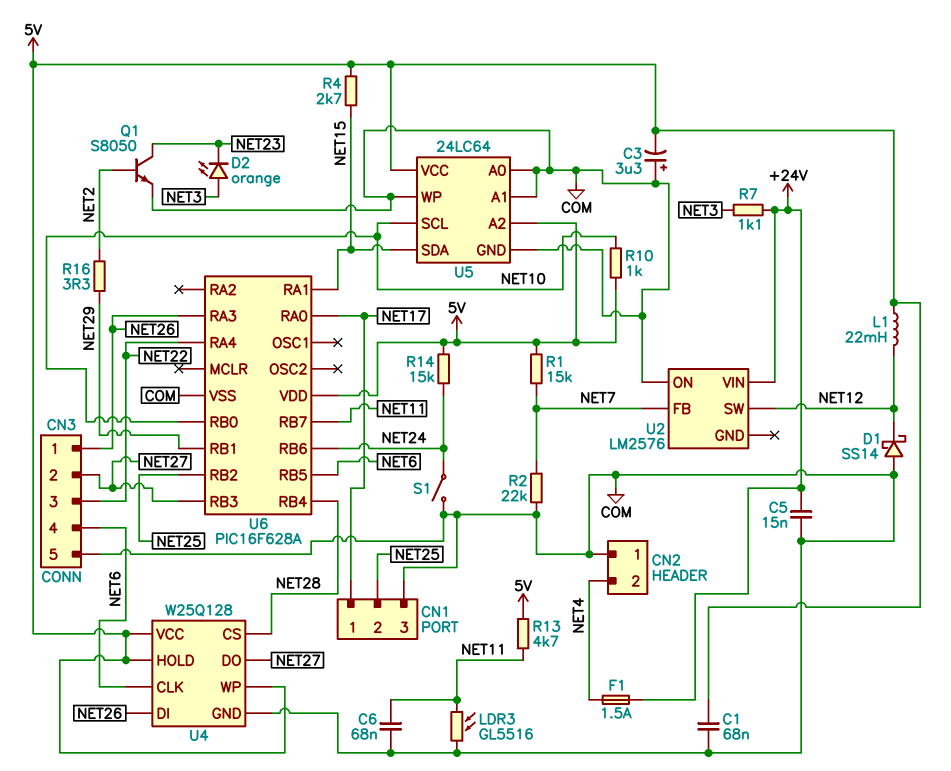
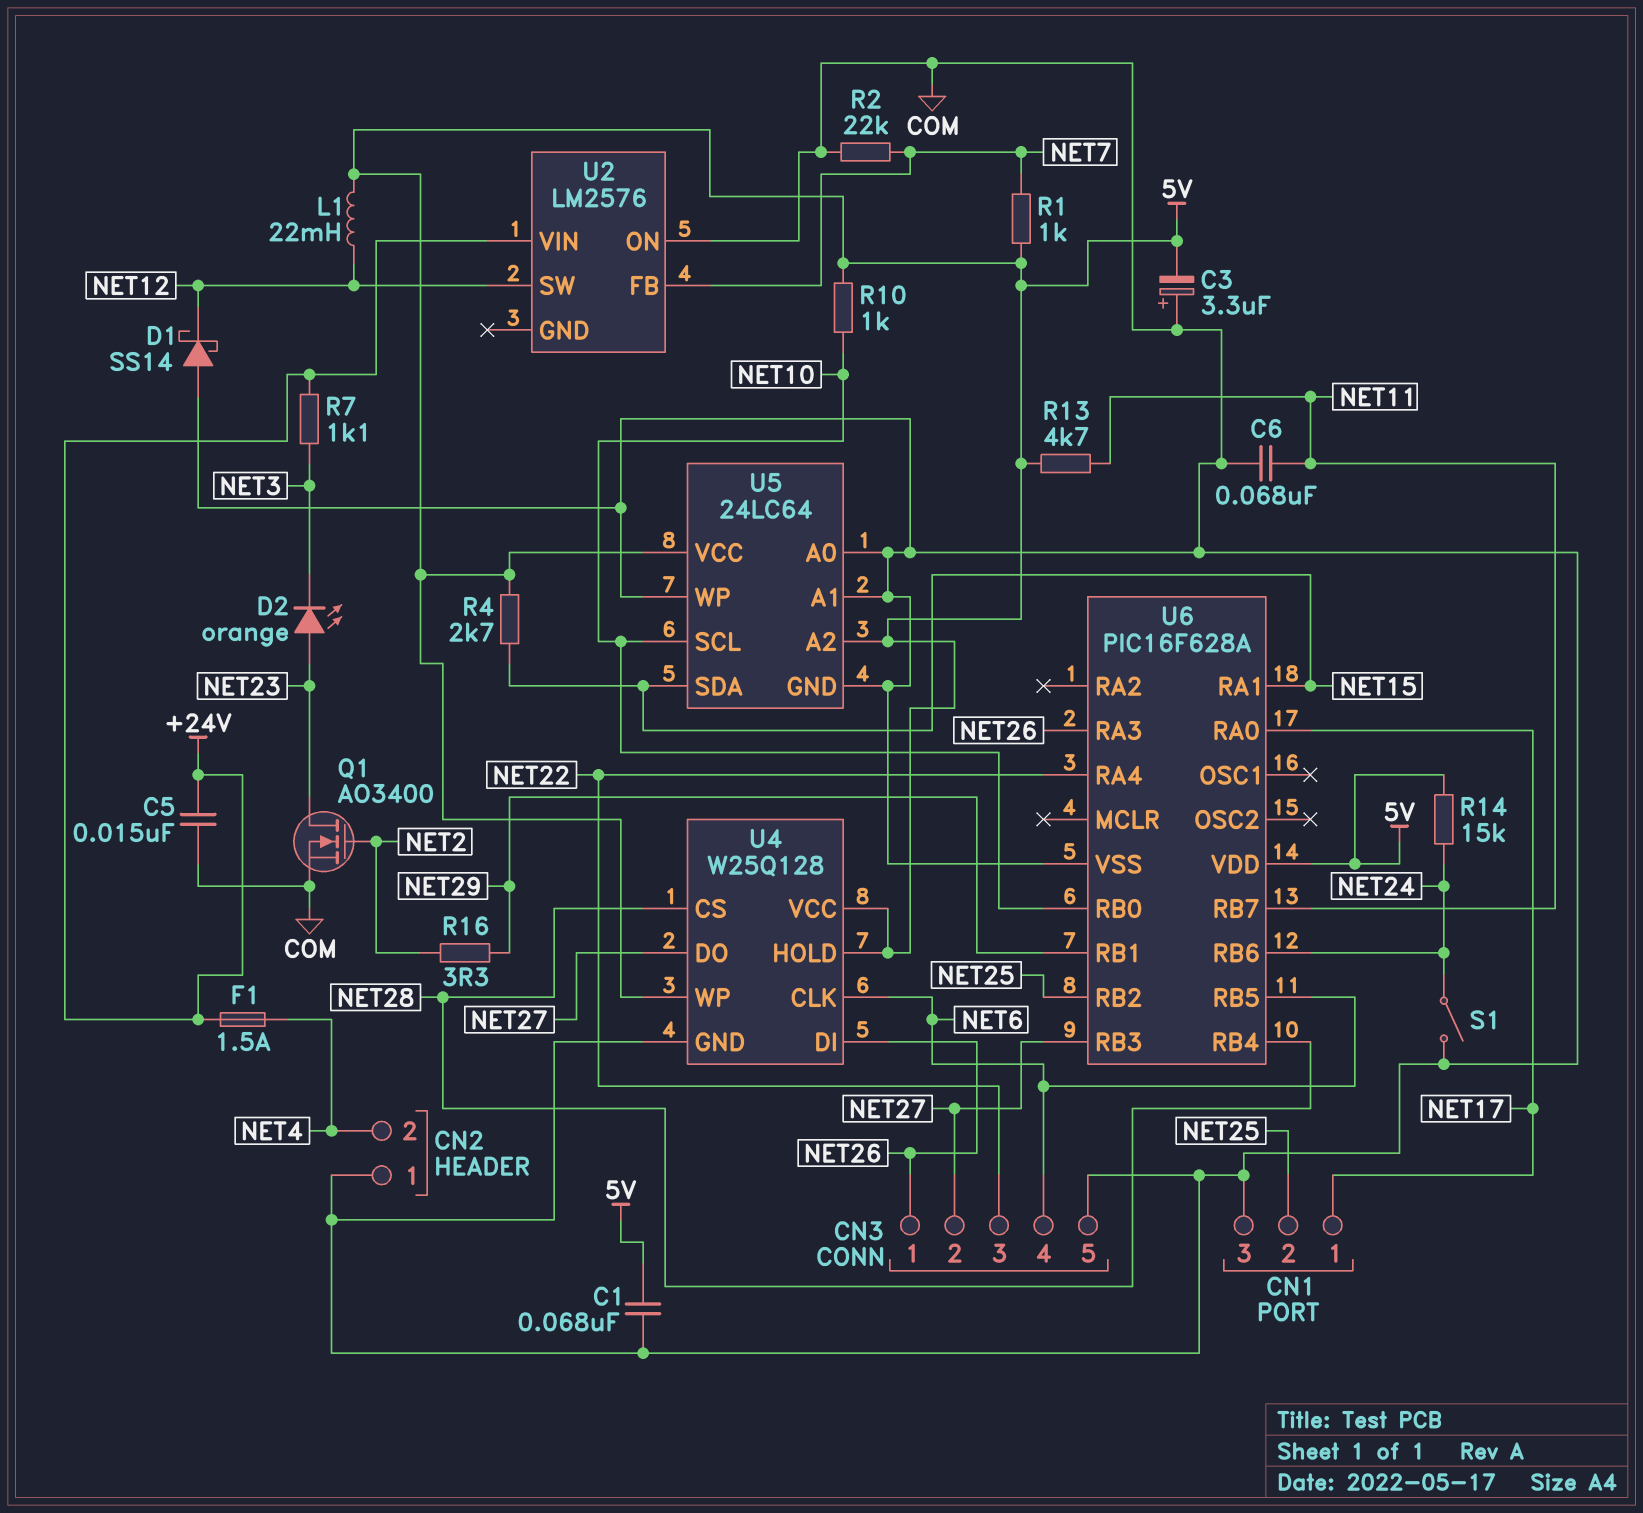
D2: LED orange (A NET3, K NET23) -> LED orange (A NET23, K NET3)
LDR3: GL5516 (COM, NET11) -> none
Q1: NPN S8050 (B NET2, C NET23, E COM) -> NMOS AO3400 (G NET2, D NET23, S COM)
R1: 15k (5V, NET7) -> 1k (5V, NET7)

